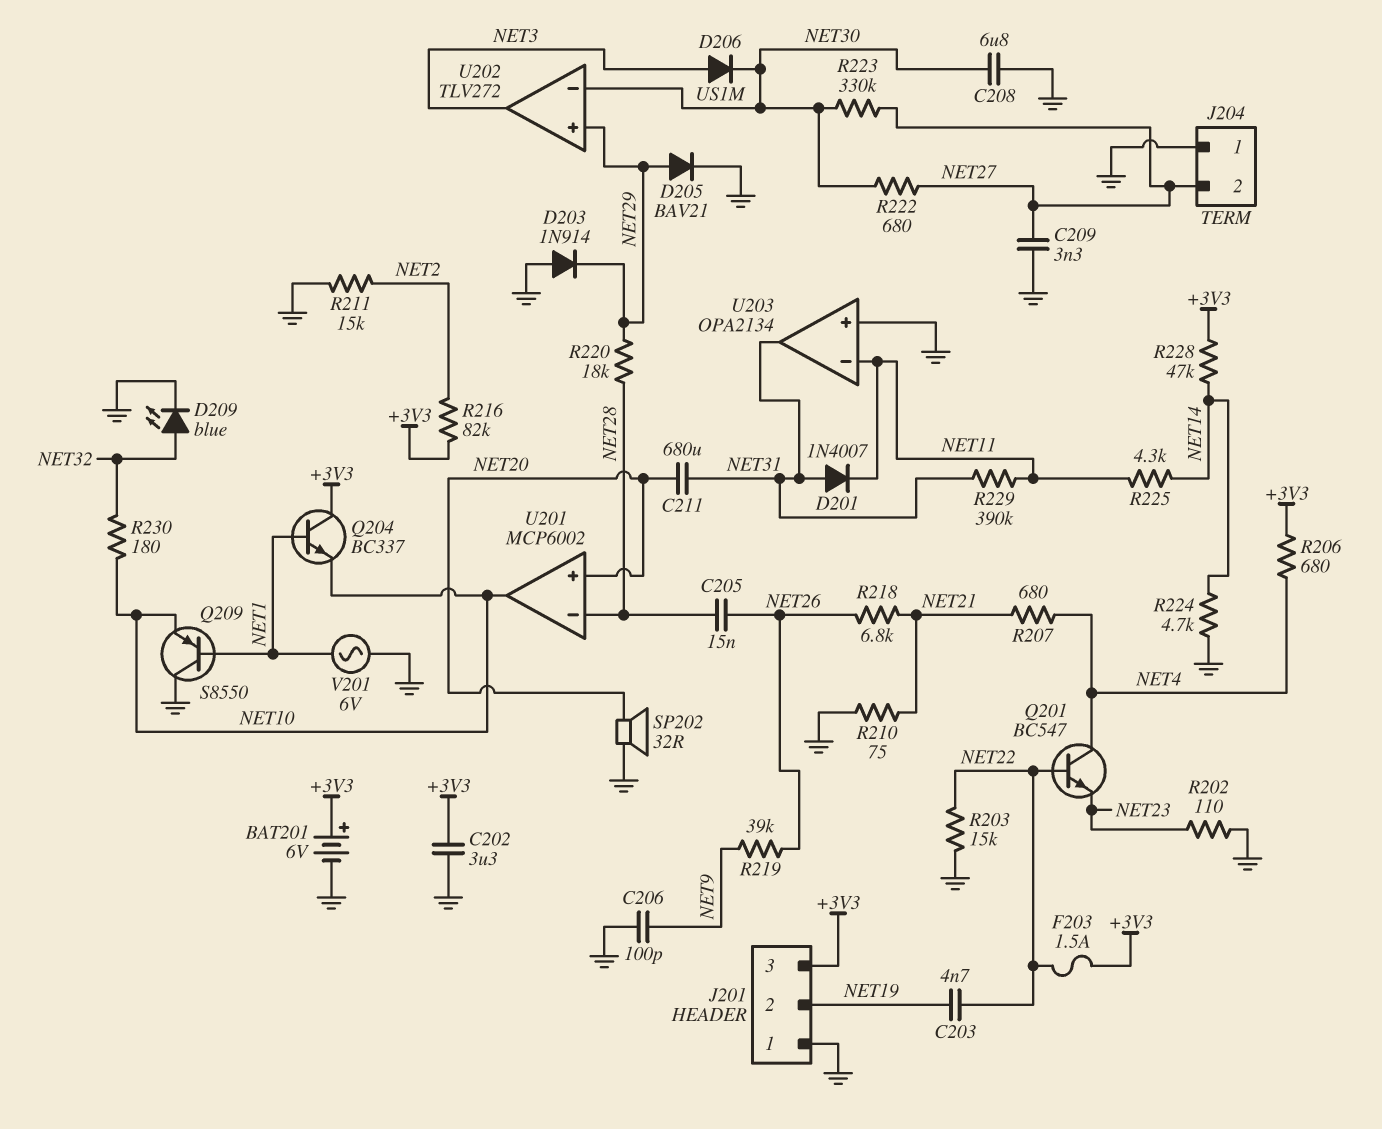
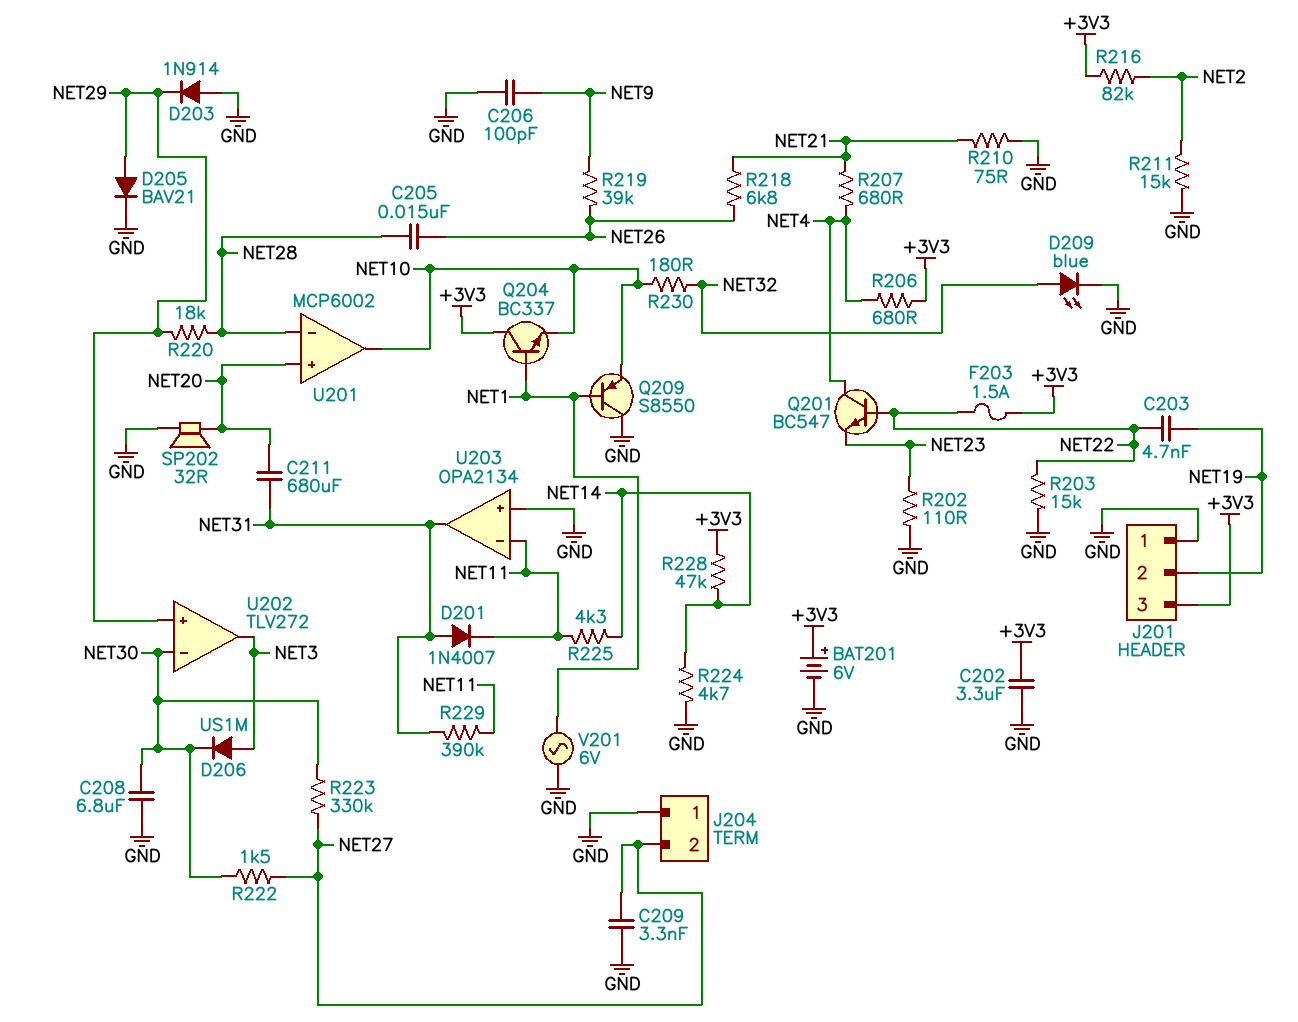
R222: 680 (NET27, NET30) -> 1.5k (NET27, NET30)

